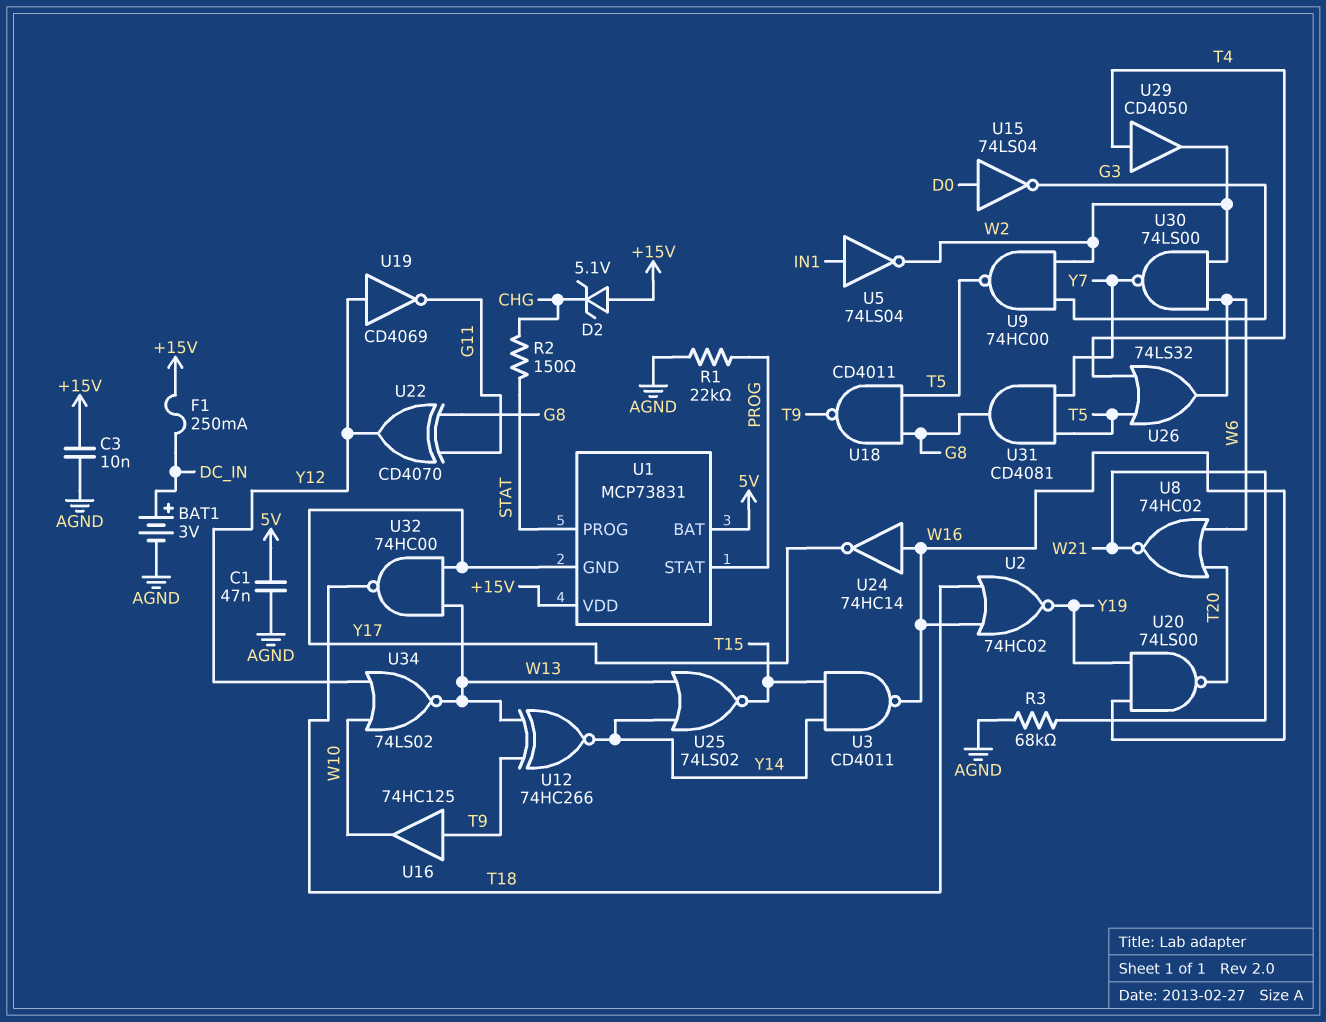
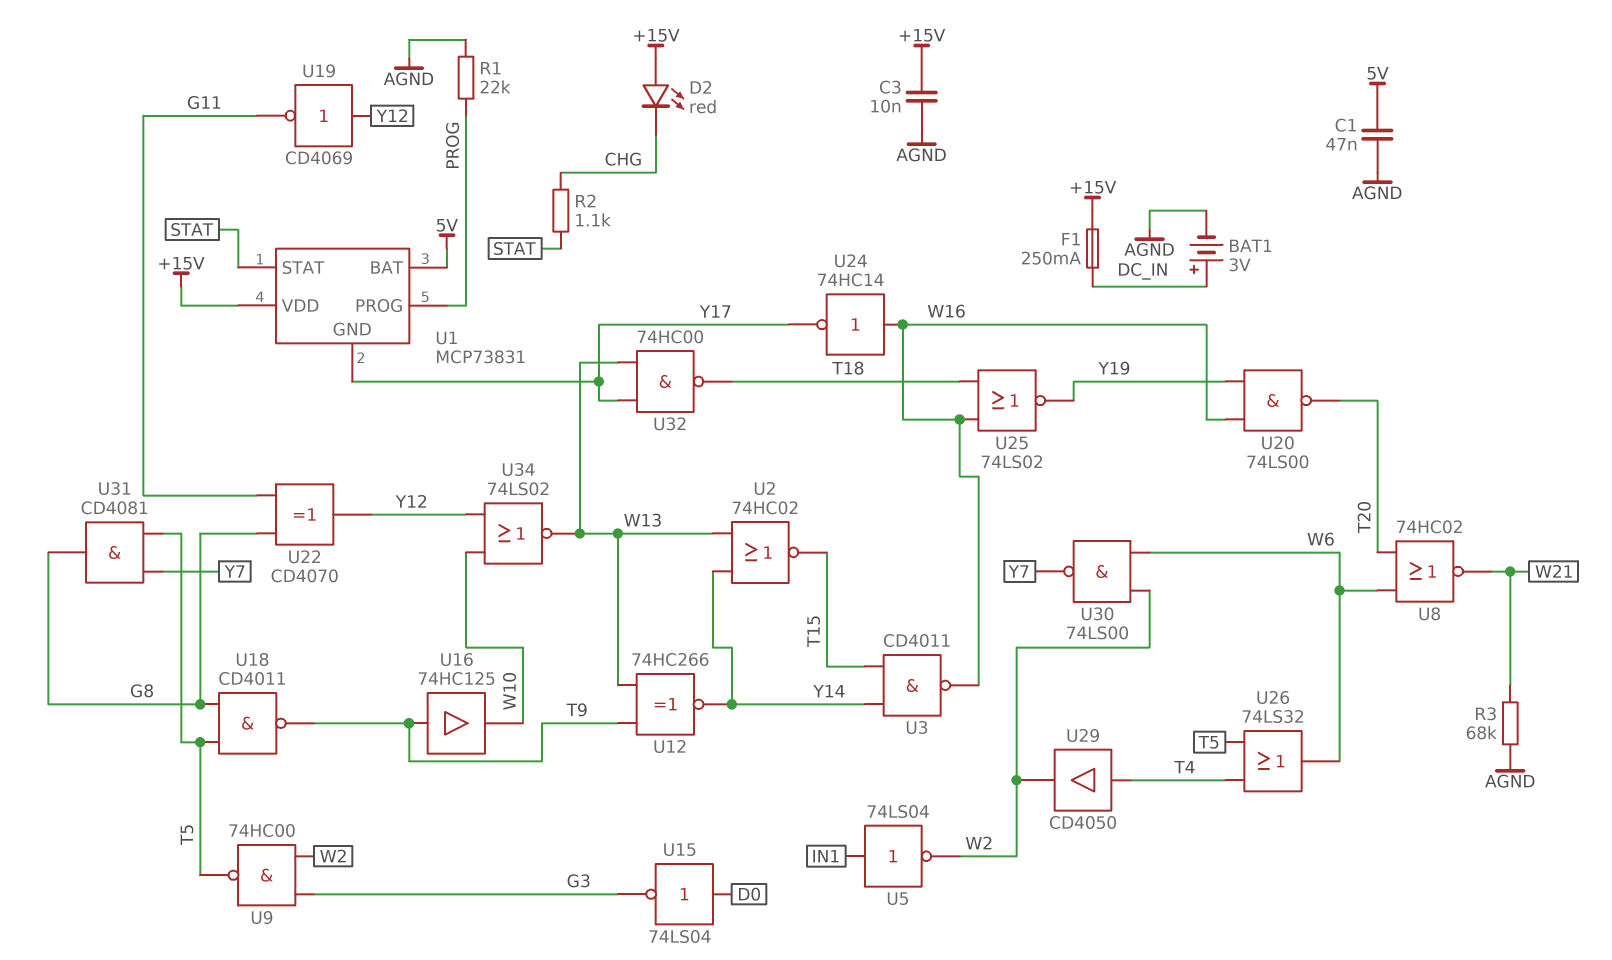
D2: zener 5.1V (A +15V, K CHG) -> LED red (A +15V, K CHG)
R2: 150 (CHG, STAT) -> 1.1k (CHG, STAT)
U1 pin PROG: STAT -> PROG
U1 pin STAT: PROG -> STAT
U2: NOR 74HC02 (in T18, in W16, out Y19) -> NOR 74HC02 (in W13, in Y14, out T15)
U25: NOR 74LS02 (in W13, in Y14, out T15) -> NOR 74LS02 (in T18, in W16, out Y19)

